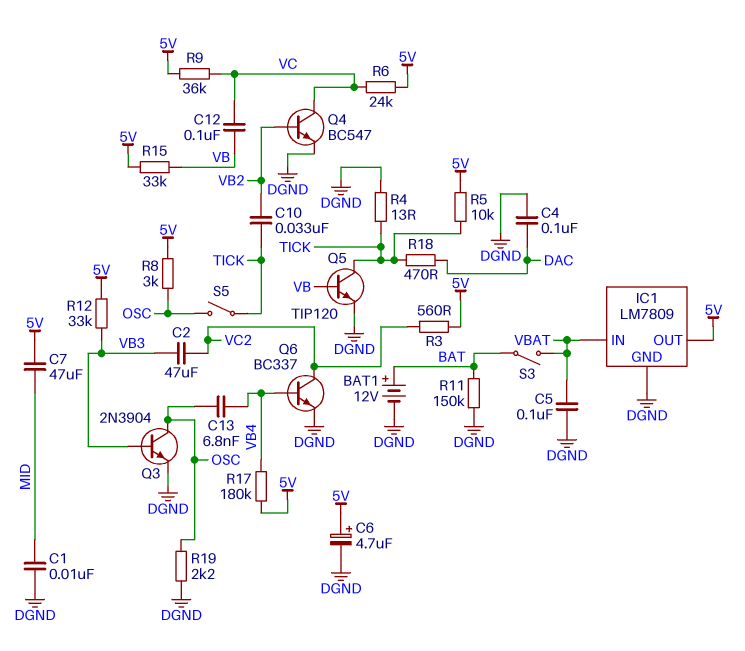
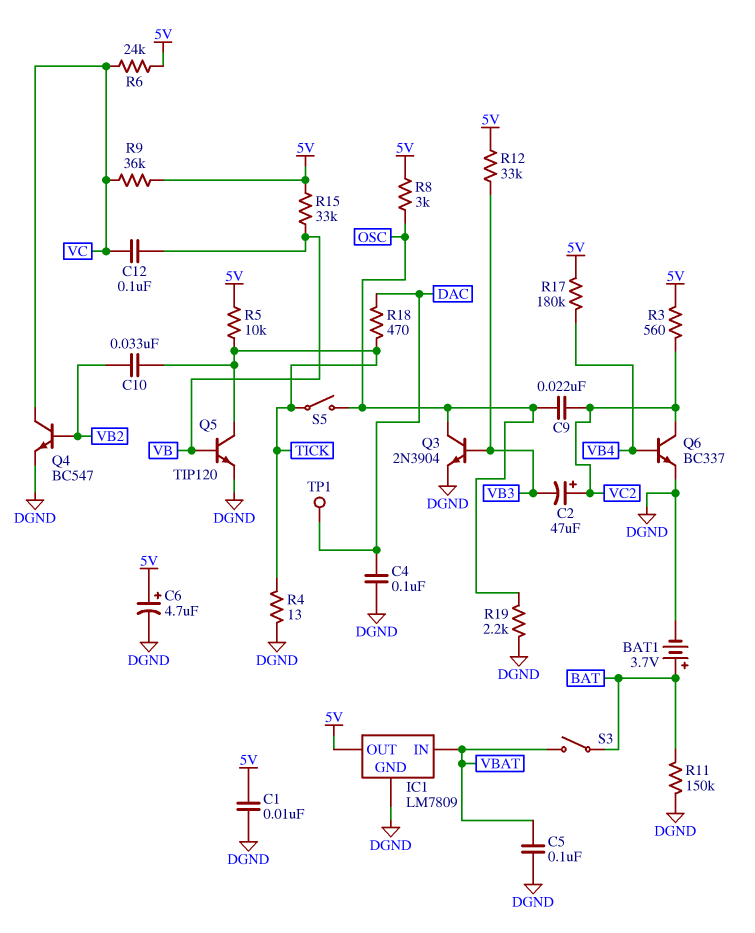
BAT1: 12V (plus BAT, minus DGND) -> 3.7V (plus BAT, minus DGND)
C1: 10nF (DGND, MID) -> 10nF (5V, DGND)
C2: 47uF (VB3, VC2) -> 47uF (plus VC2, minus VB3)
C7: 47uF (5V, MID) -> none
C9: none -> 22nF (OSC, VC2)
C13: 6.8nF (OSC, VB4) -> none
TP1: none -> test point (DAC)

